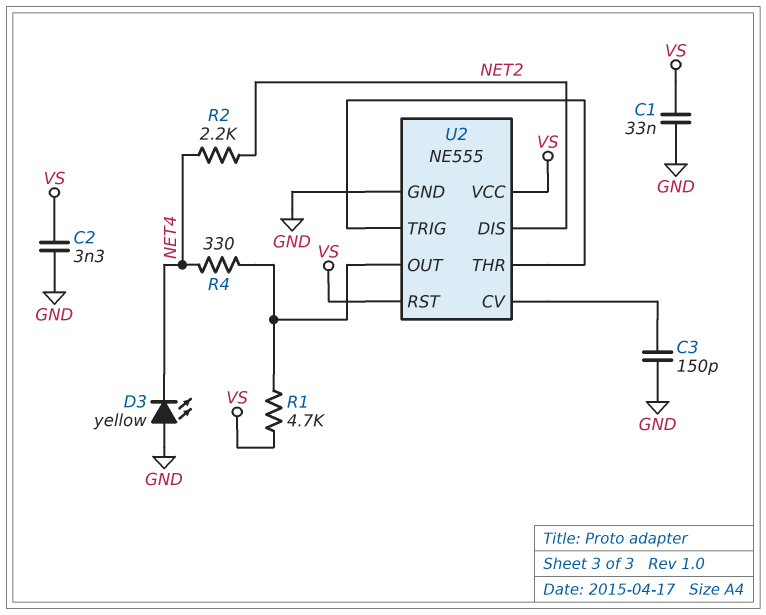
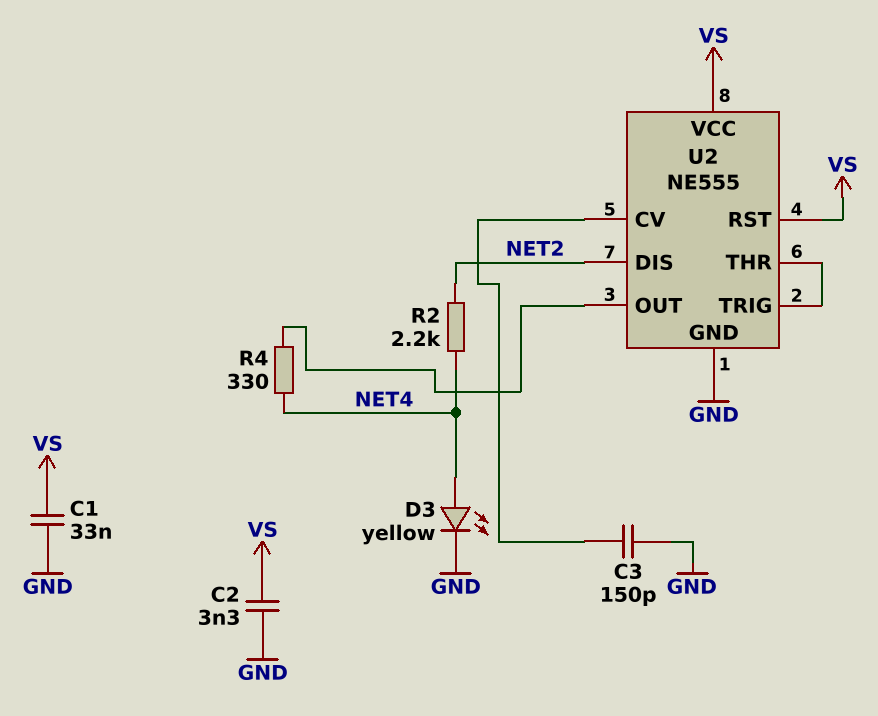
D3: LED yellow (A GND, K NET4) -> LED yellow (A NET4, K GND)
R1: 4.7k (U2/OUT, VS) -> none

